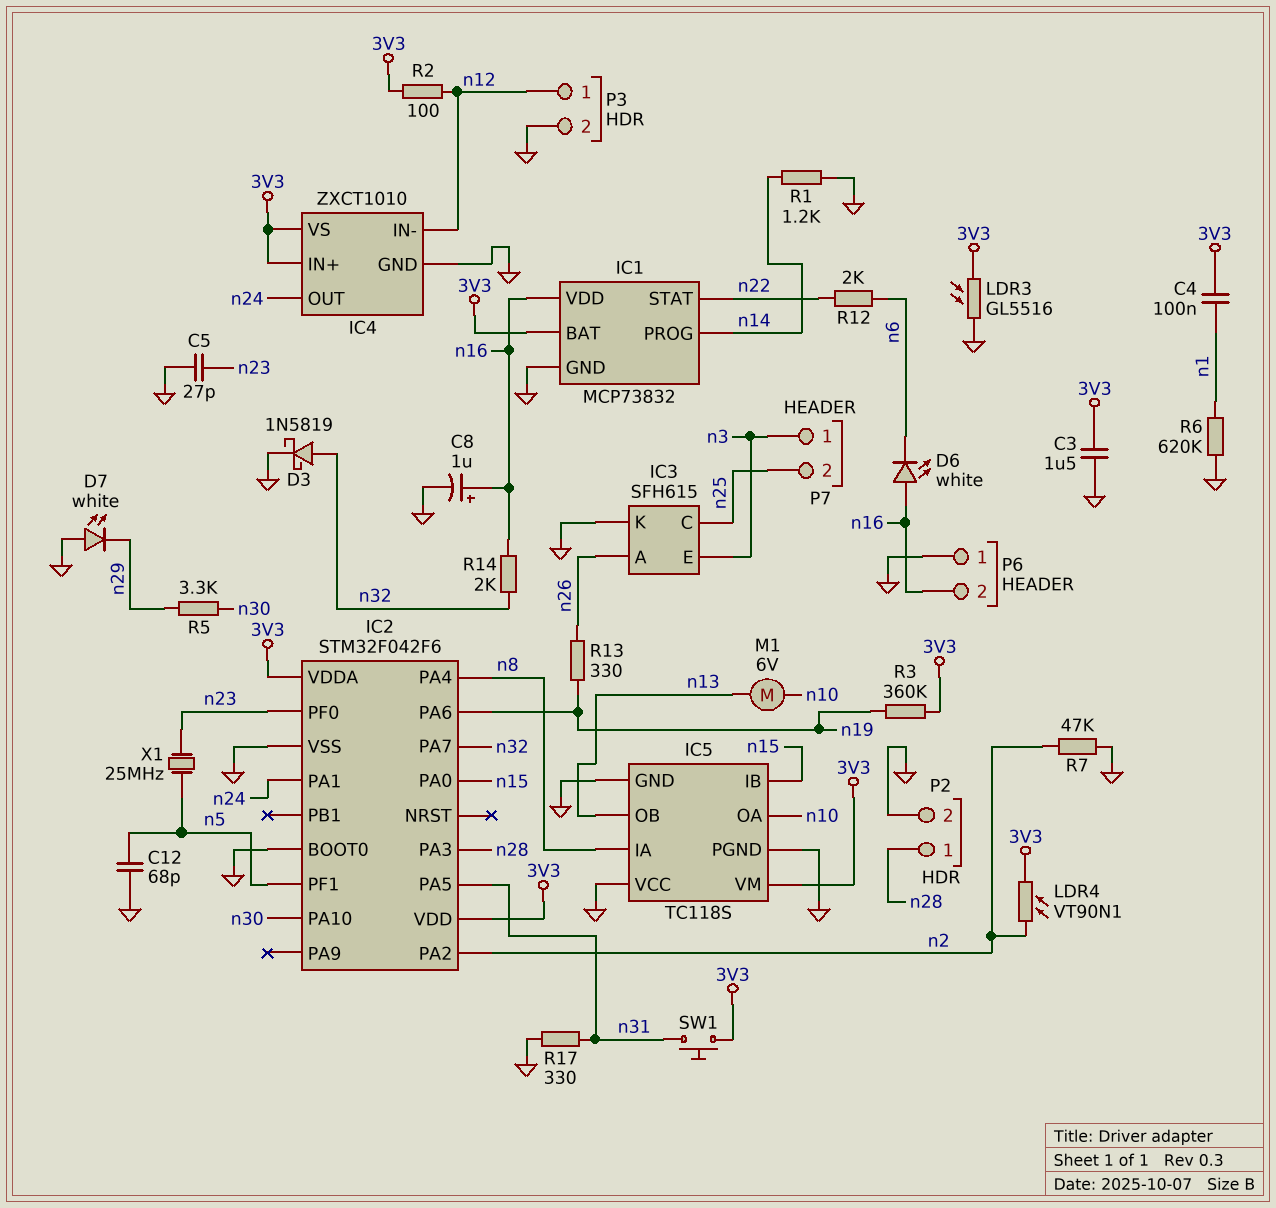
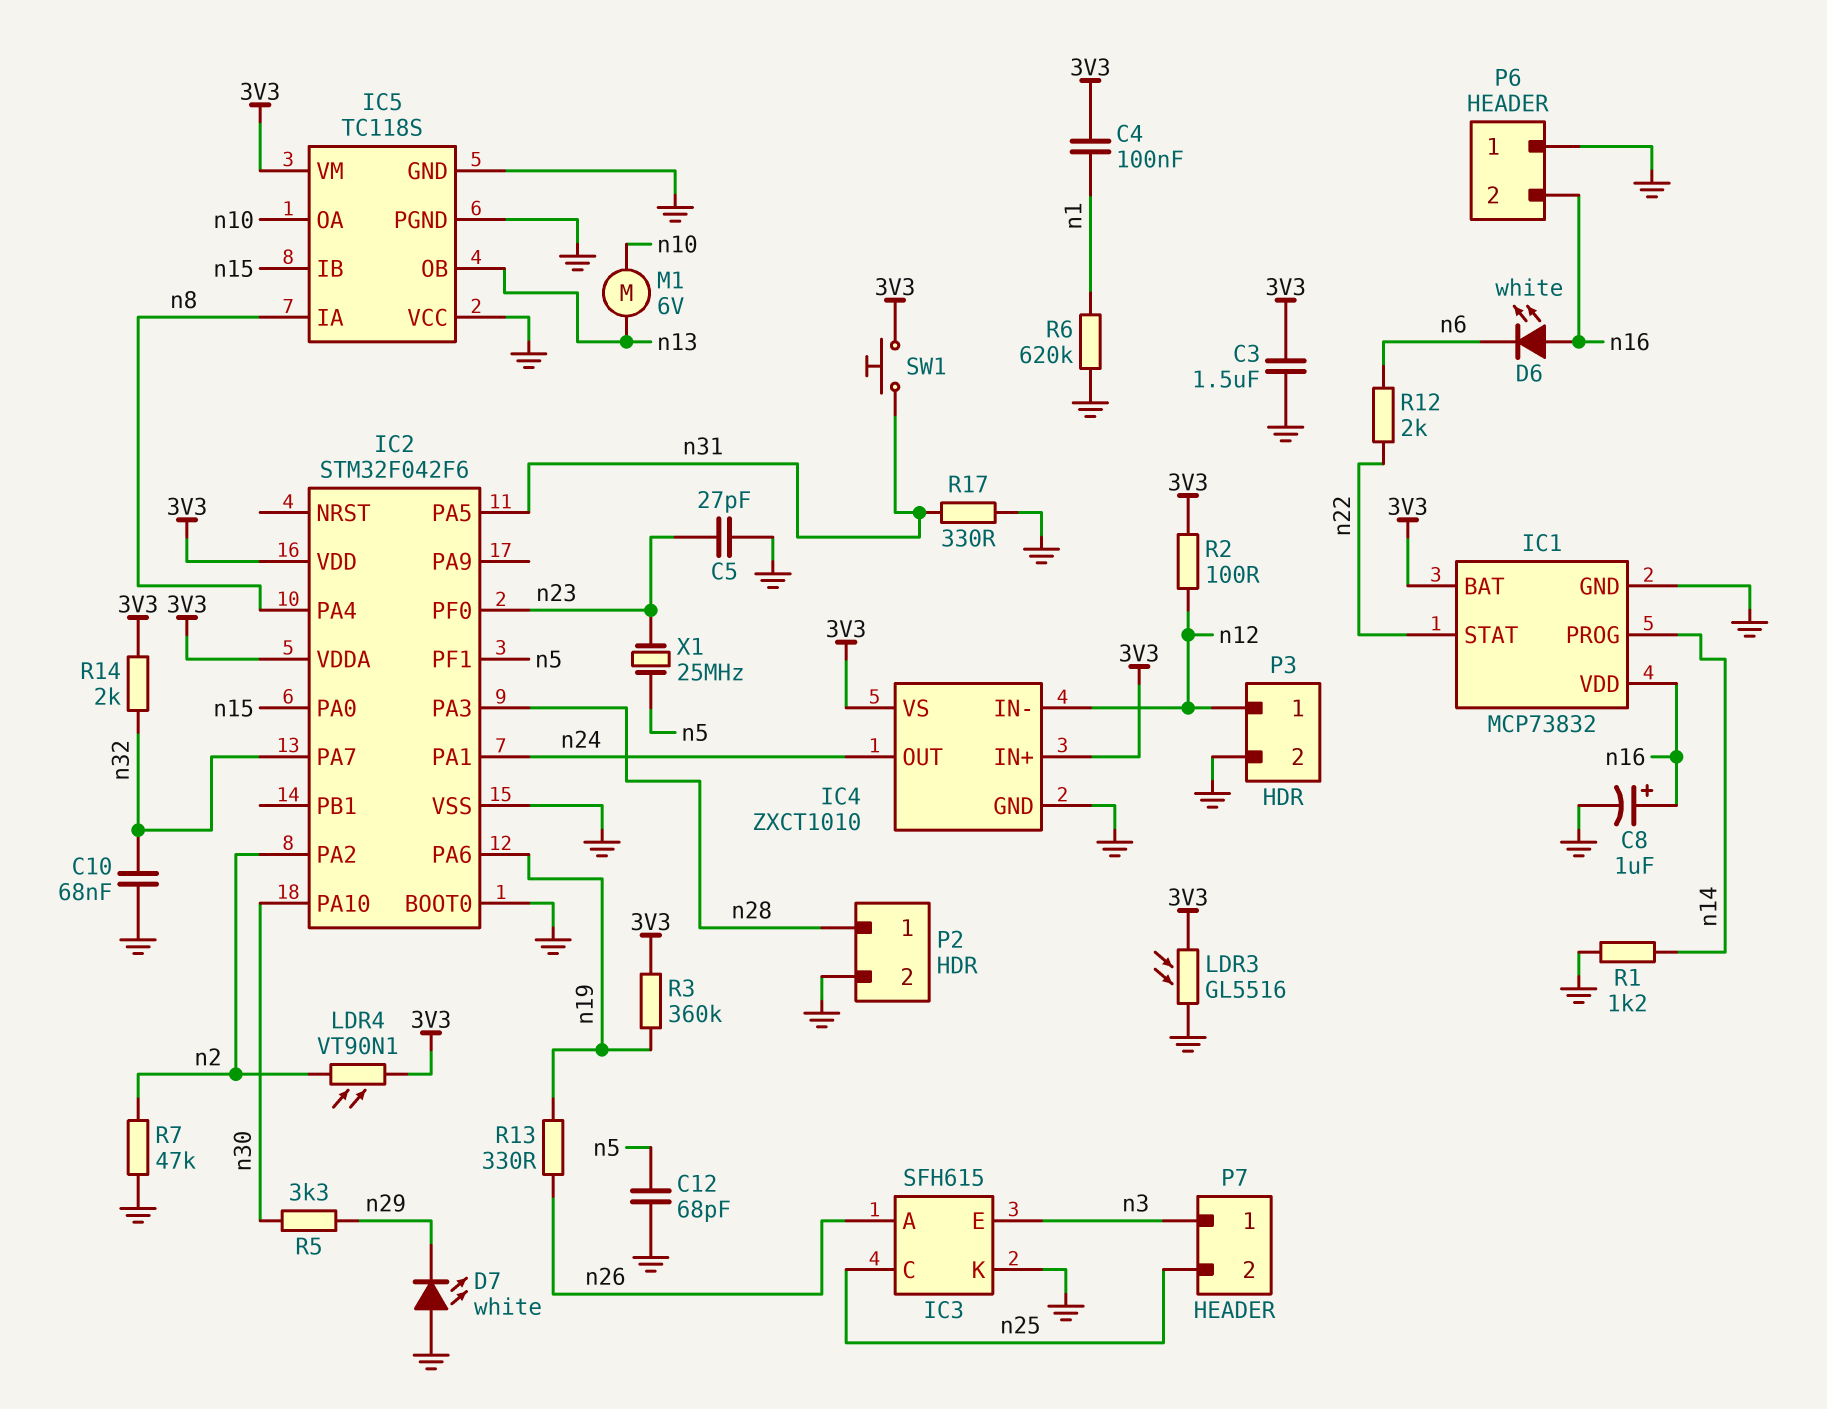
C10: none -> 68nF (GND, n32)
D3: schottky 1N5819 (A n32, K GND) -> none
R14: 2k (n16, n32) -> 2k (3V3, n32)

